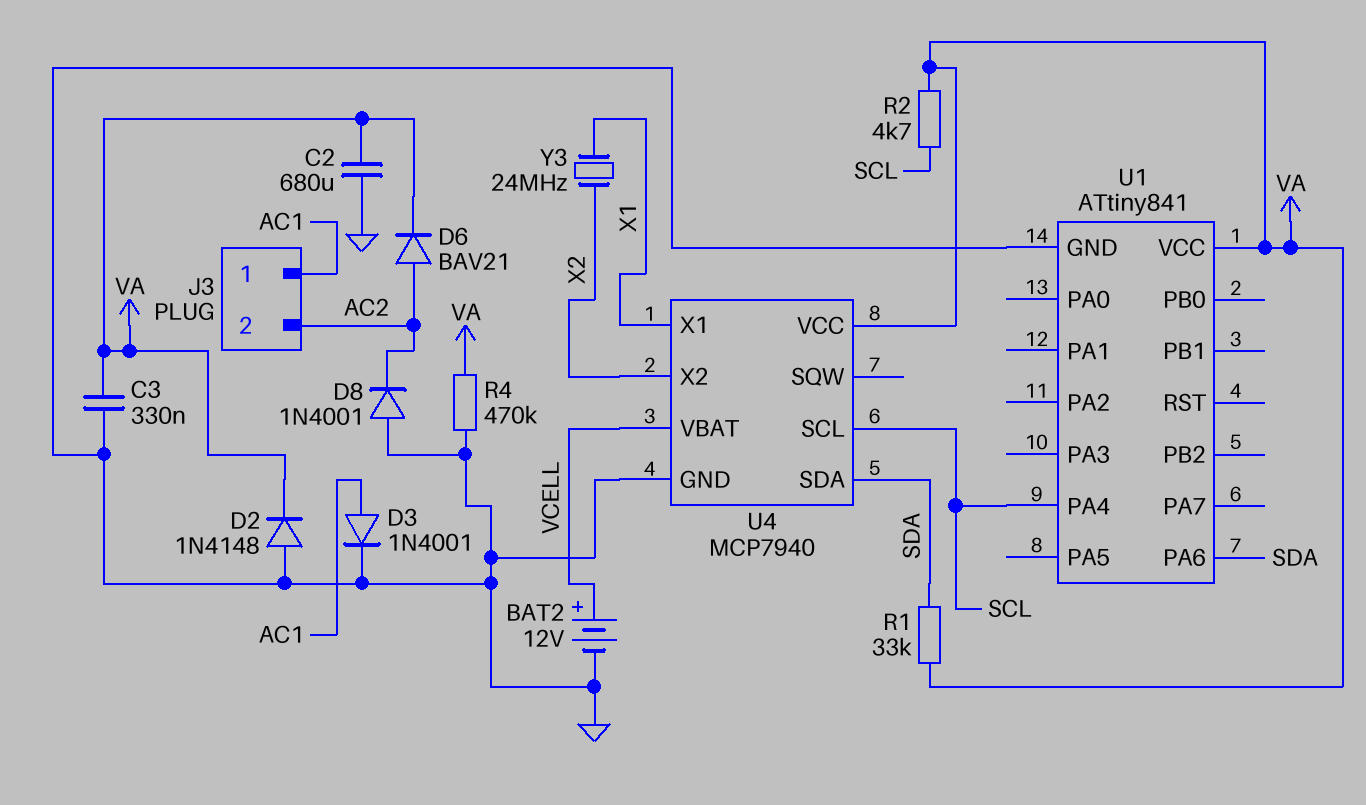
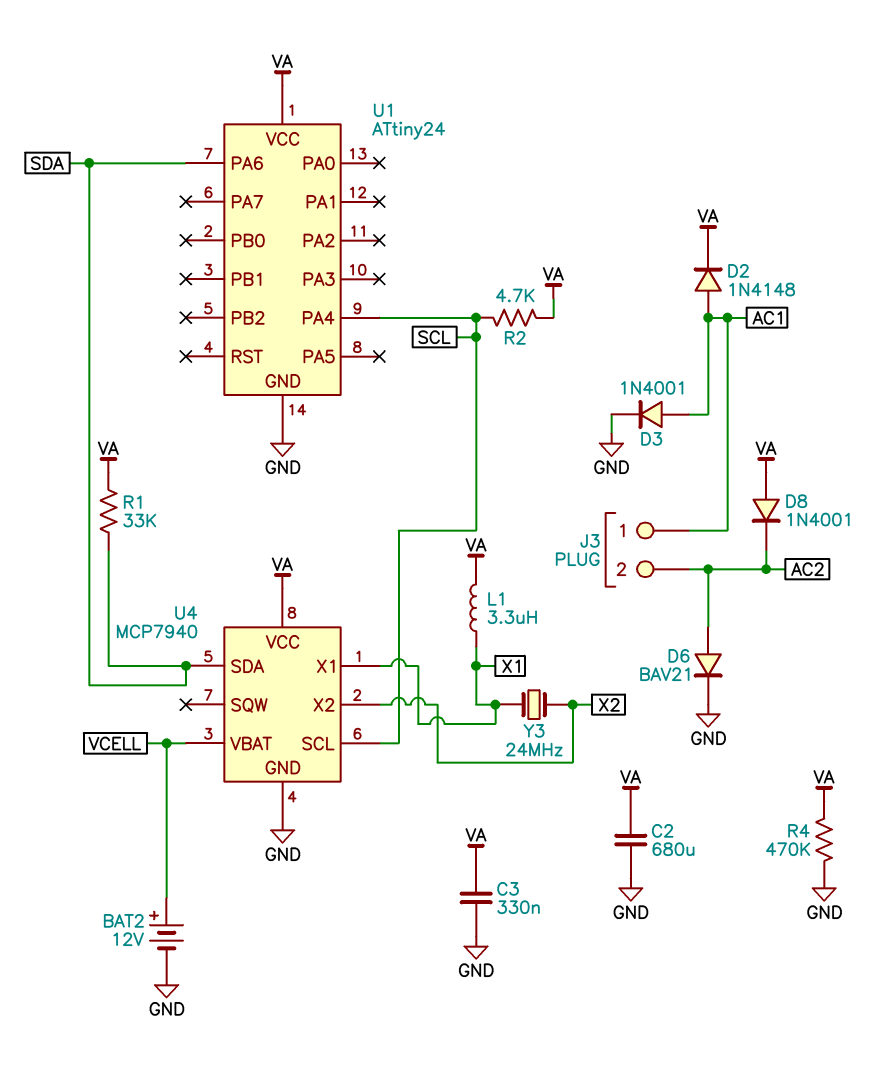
D2: diode 1N4148 (A GND, K VA) -> diode 1N4148 (A AC1, K VA)
D6: diode BAV21 (A AC2, K VA) -> diode BAV21 (A AC2, K GND)
D8: diode 1N4001 (A GND, K AC2) -> diode 1N4001 (A VA, K AC2)
L1: none -> 3.3uH (VA, X1)
U1: ATtiny841 -> ATtiny24

